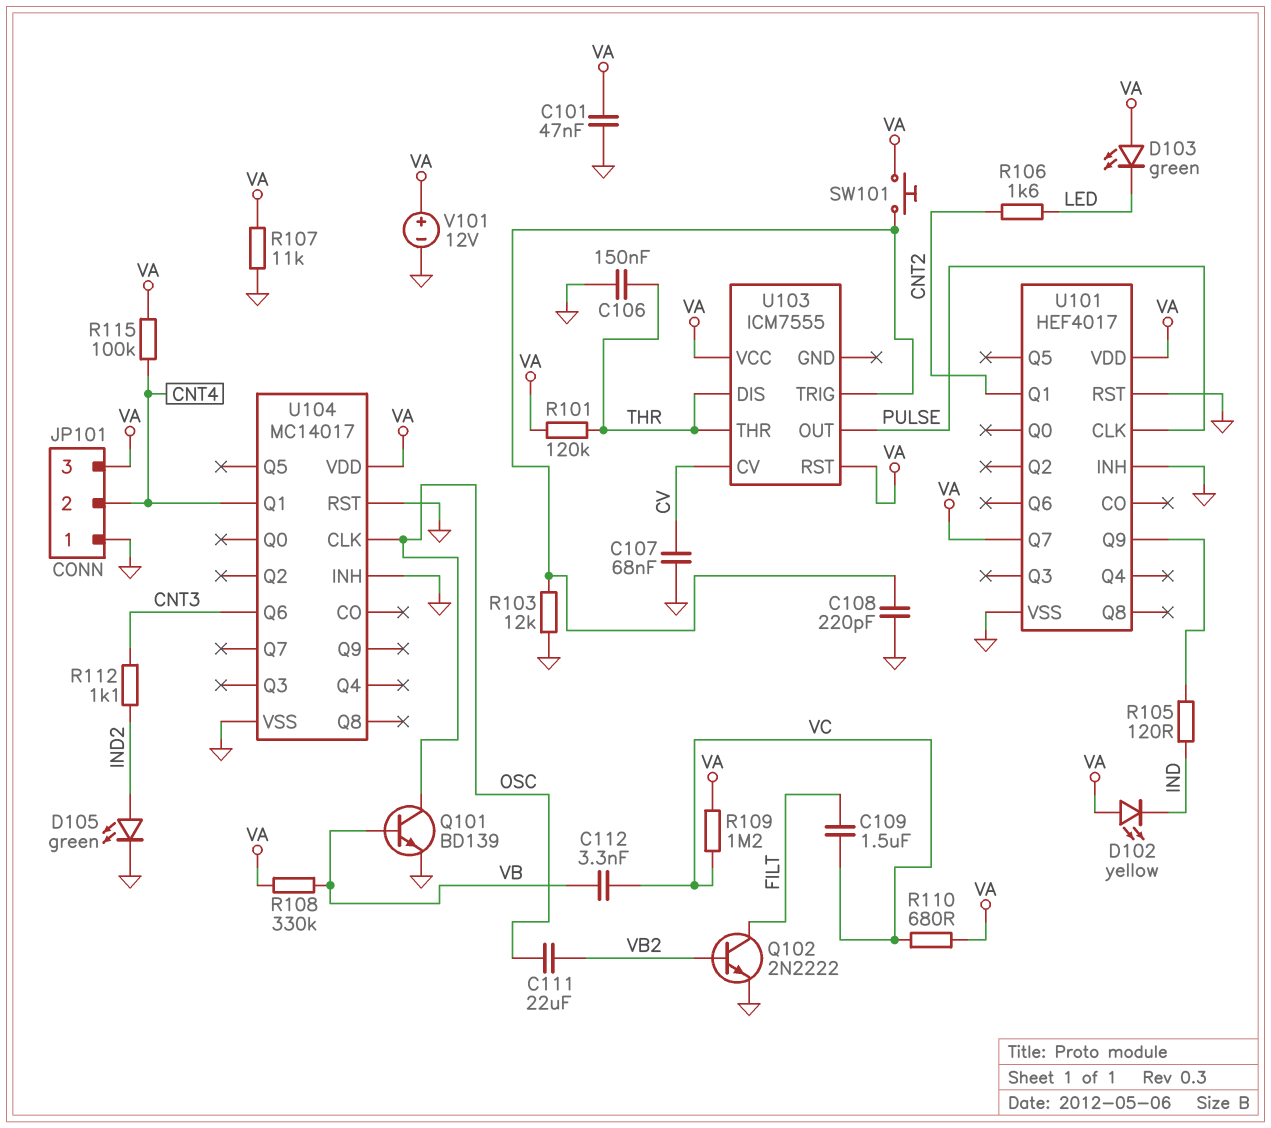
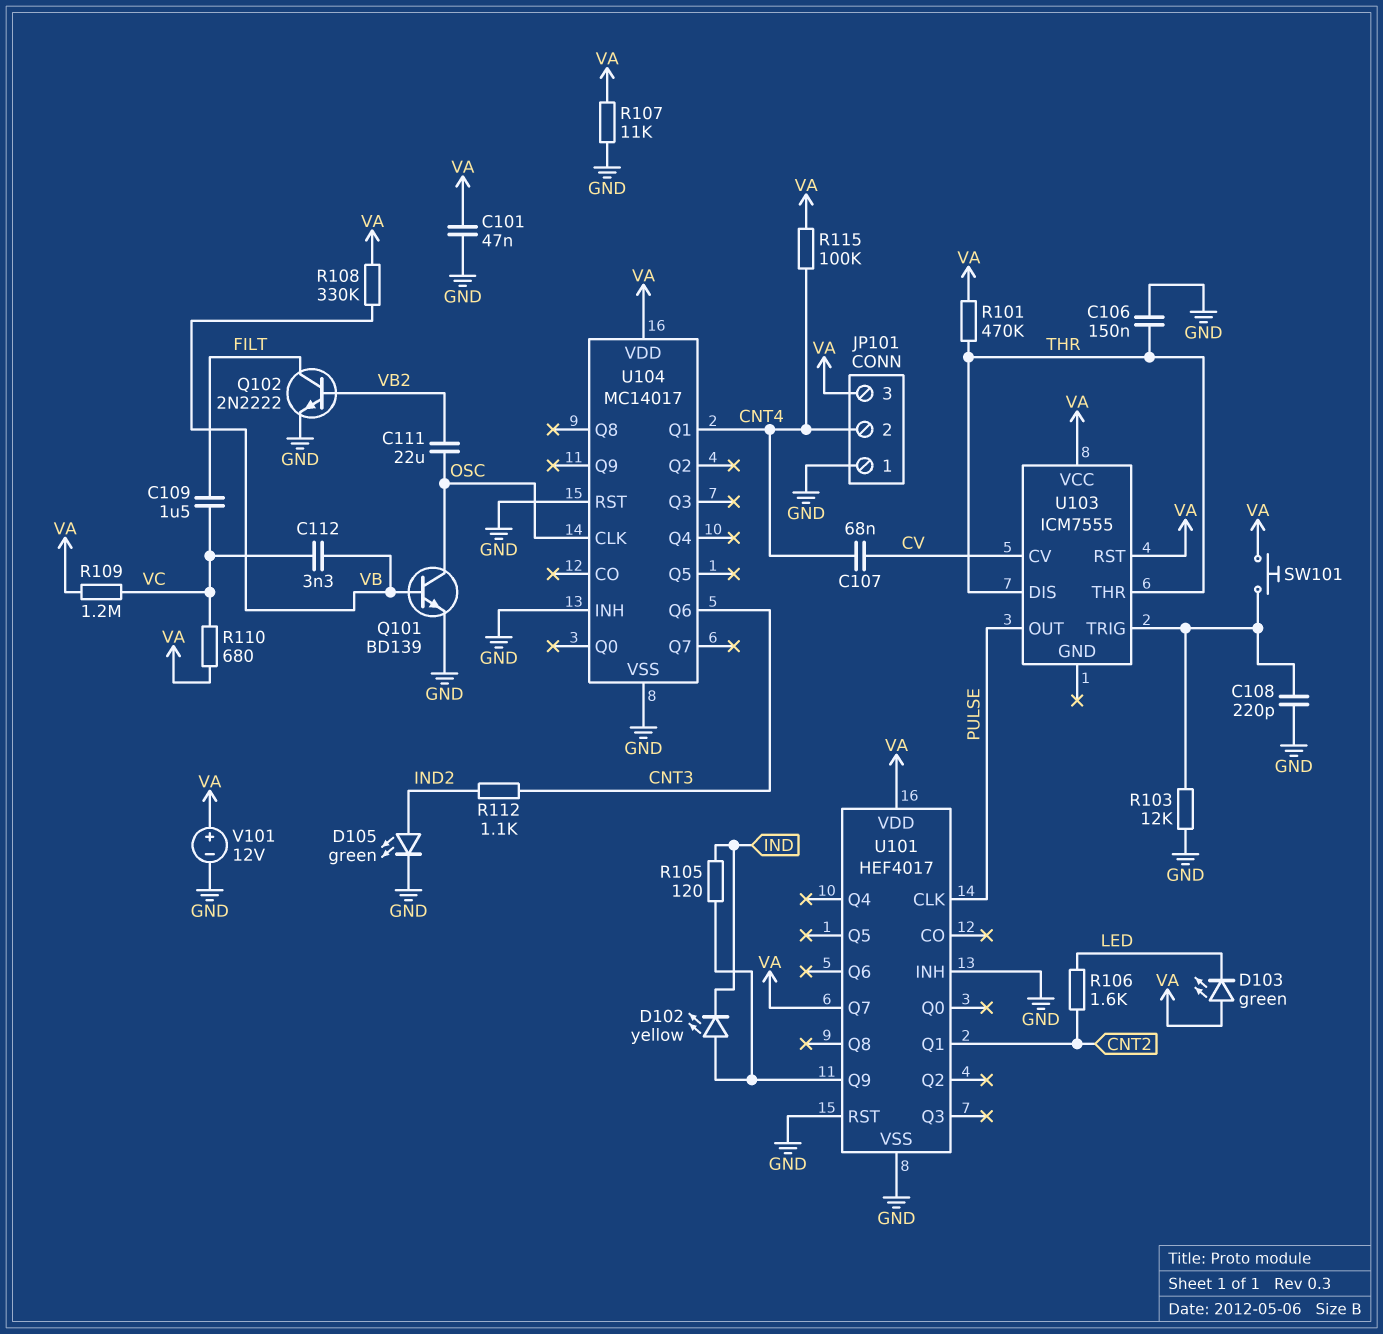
C107: 68nF (CV, GND) -> 68nF (CNT4, CV)
D102: LED yellow (A VA, K IND) -> LED yellow (A U101/Q9, K IND)
R101: 120k (THR, VA) -> 470k (THR, VA)

